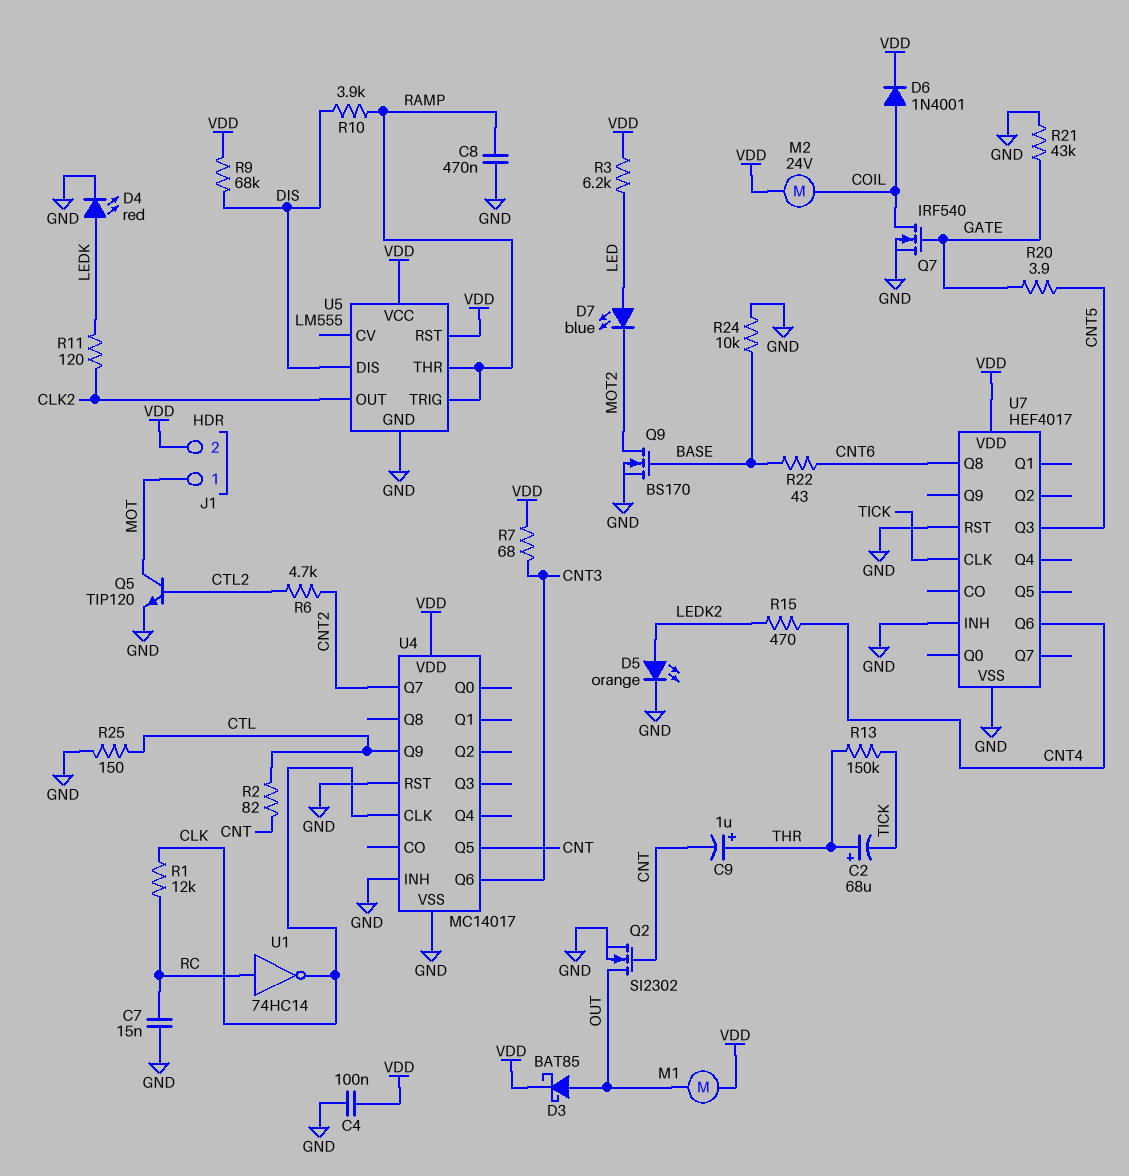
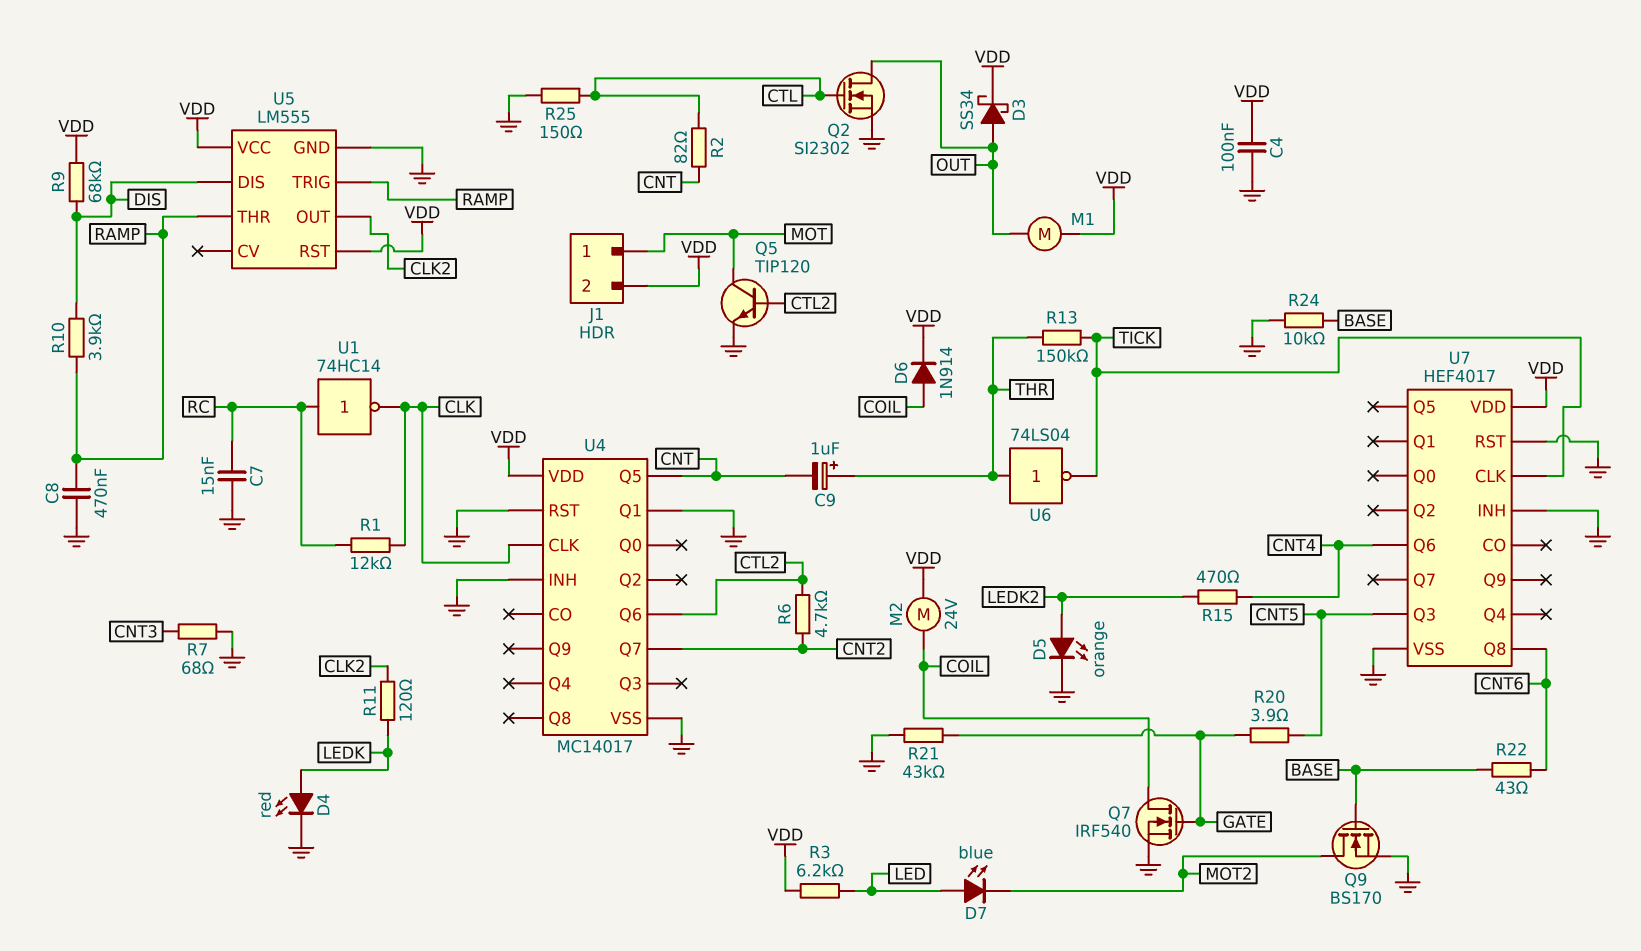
C2: 68uF (plus THR, minus TICK) -> none
D3: schottky BAT85 (A OUT, K VDD) -> schottky SS34 (A OUT, K VDD)
D6: diode 1N4001 (A COIL, K VDD) -> diode 1N914 (A COIL, K VDD)
Q2: NMOS SI2302 (G CNT, D OUT, S GND) -> NMOS SI2302 (G CTL, D OUT, S GND)
R7: 68 (CNT3, VDD) -> 68 (CNT3, GND)
U4 pin Q1: none -> GND
U4 pin Q6: CNT3 -> CTL2
U4 pin Q9: CTL -> none
U6: none -> NOT 74LS04 (in THR, out TICK)

